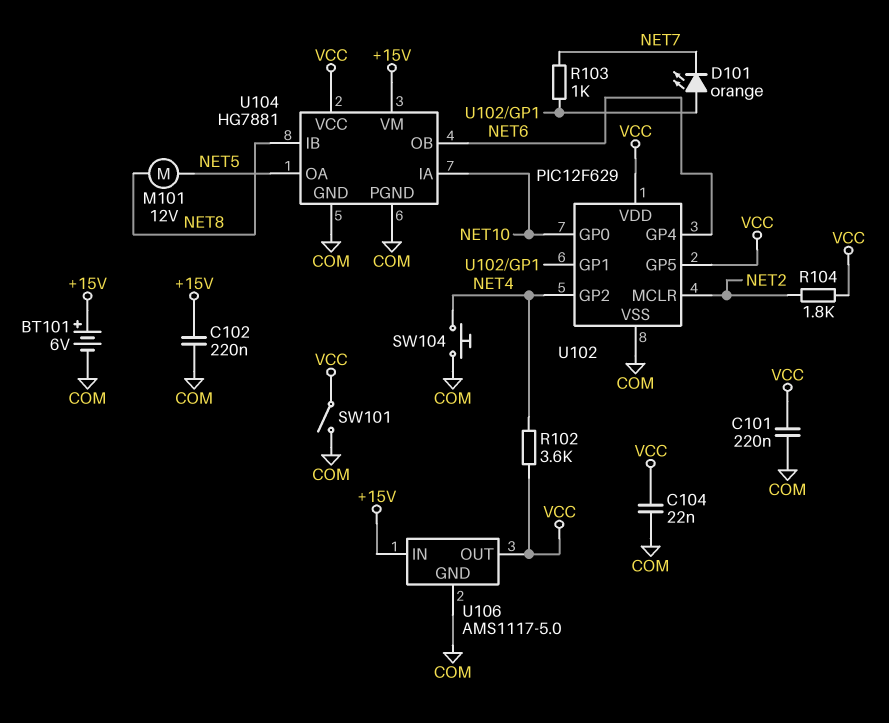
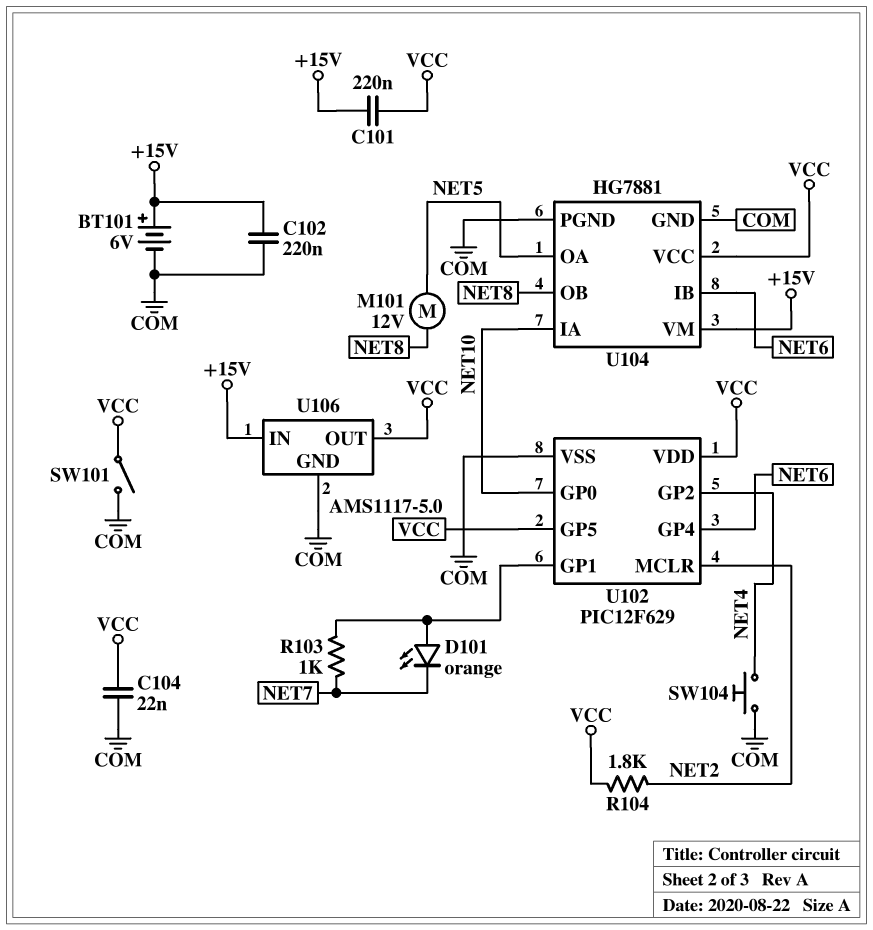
C101: 220nF (COM, VCC) -> 220nF (+15V, VCC)
R102: 3.6k (NET4, VCC) -> none
U104 pin IB: NET8 -> NET6
U104 pin OB: NET6 -> NET8

